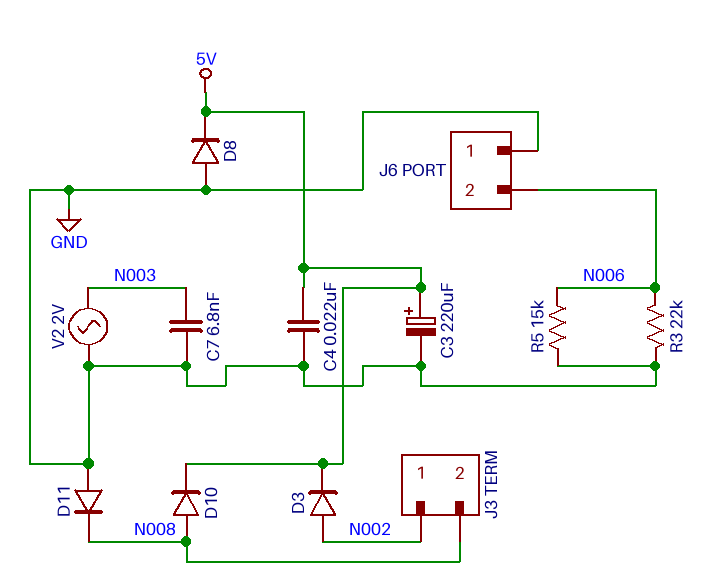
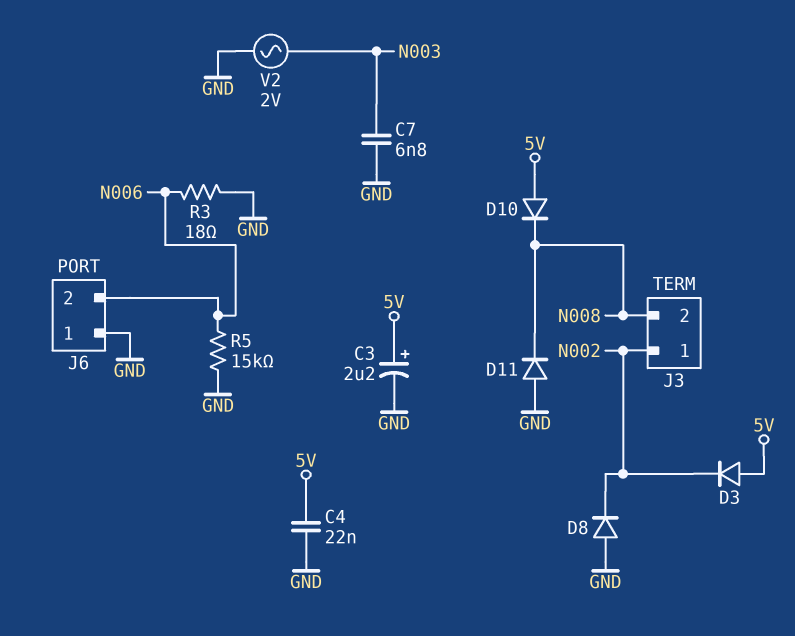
C3: 220uF (plus 5V, minus GND) -> 2.2uF (plus 5V, minus GND)
D3: diode (A N002, K 5V) -> diode (A 5V, K N002)
D8: diode (A GND, K 5V) -> diode (A GND, K N002)
D10: diode (A N008, K 5V) -> diode (A 5V, K N008)
R3: 22k (GND, N006) -> 18 (GND, N006)

